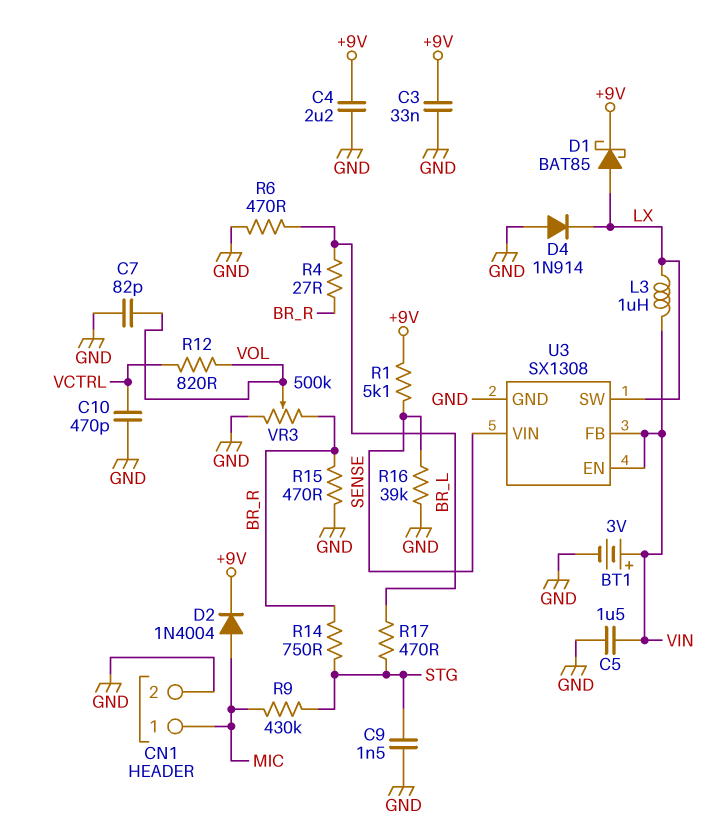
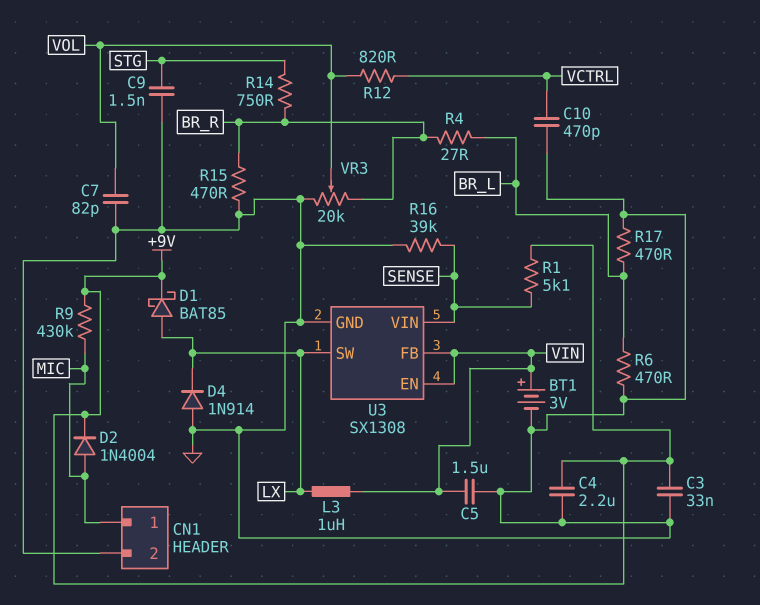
R9: 430k (MIC, STG) -> 430k (+9V, MIC)
R17: 470 (BR_L, STG) -> 470 (BR_L, GND)
VR3: 500k (BR_R, GND, wiper VOL) -> 20k (BR_R, GND, wiper VOL)

